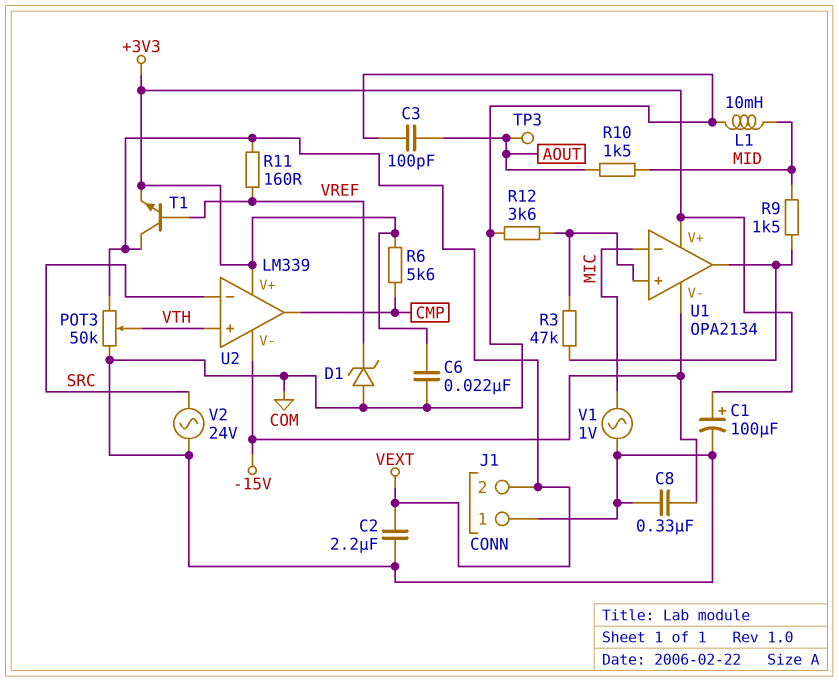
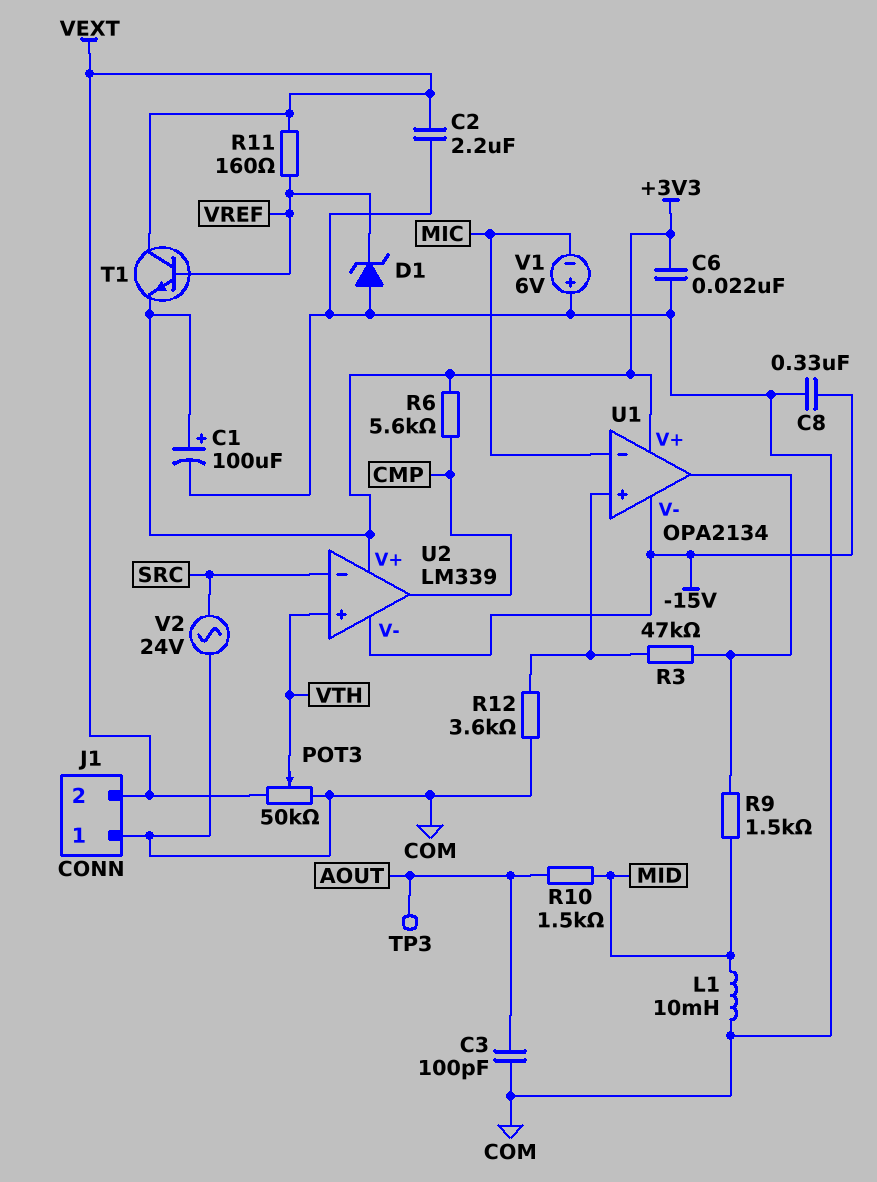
V1: AC 1V (COM, MIC) -> 6V (plus COM, minus MIC)

